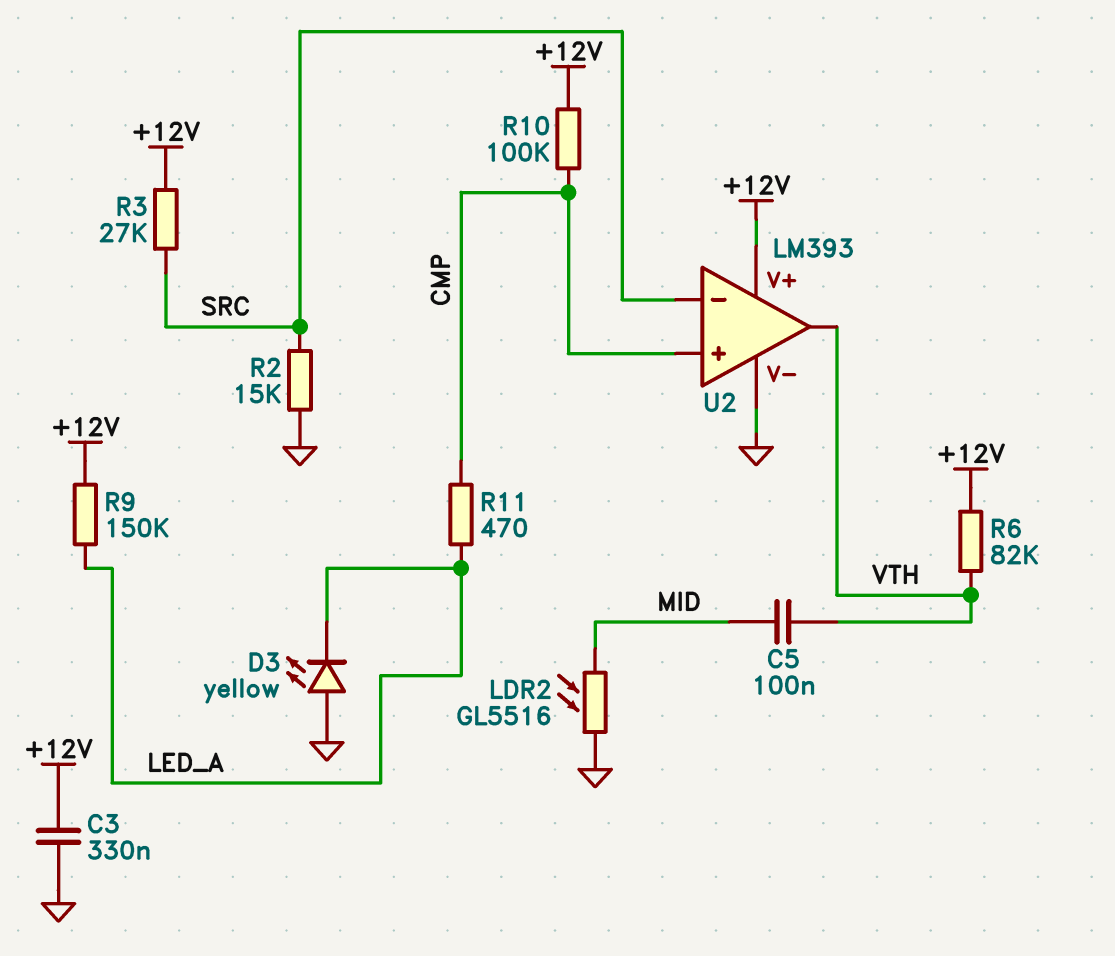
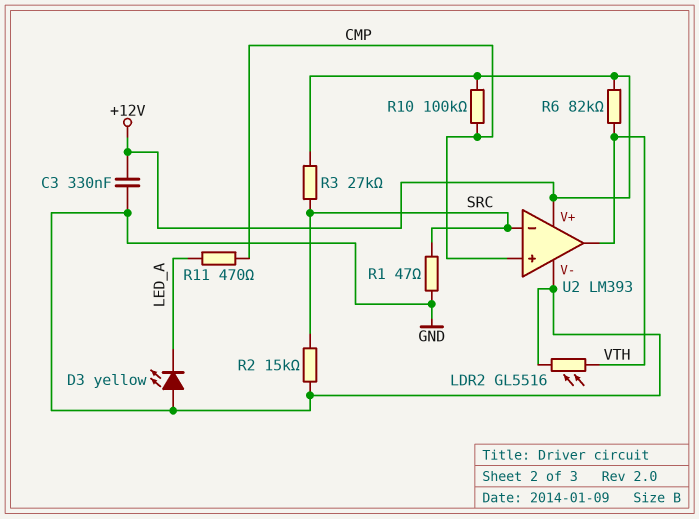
C5: 100nF (MID, VTH) -> none
LDR2: GL5516 (GND, MID) -> GL5516 (GND, VTH)
R1: none -> 47 (GND, SRC)
R9: 150k (+12V, LED_A) -> none

